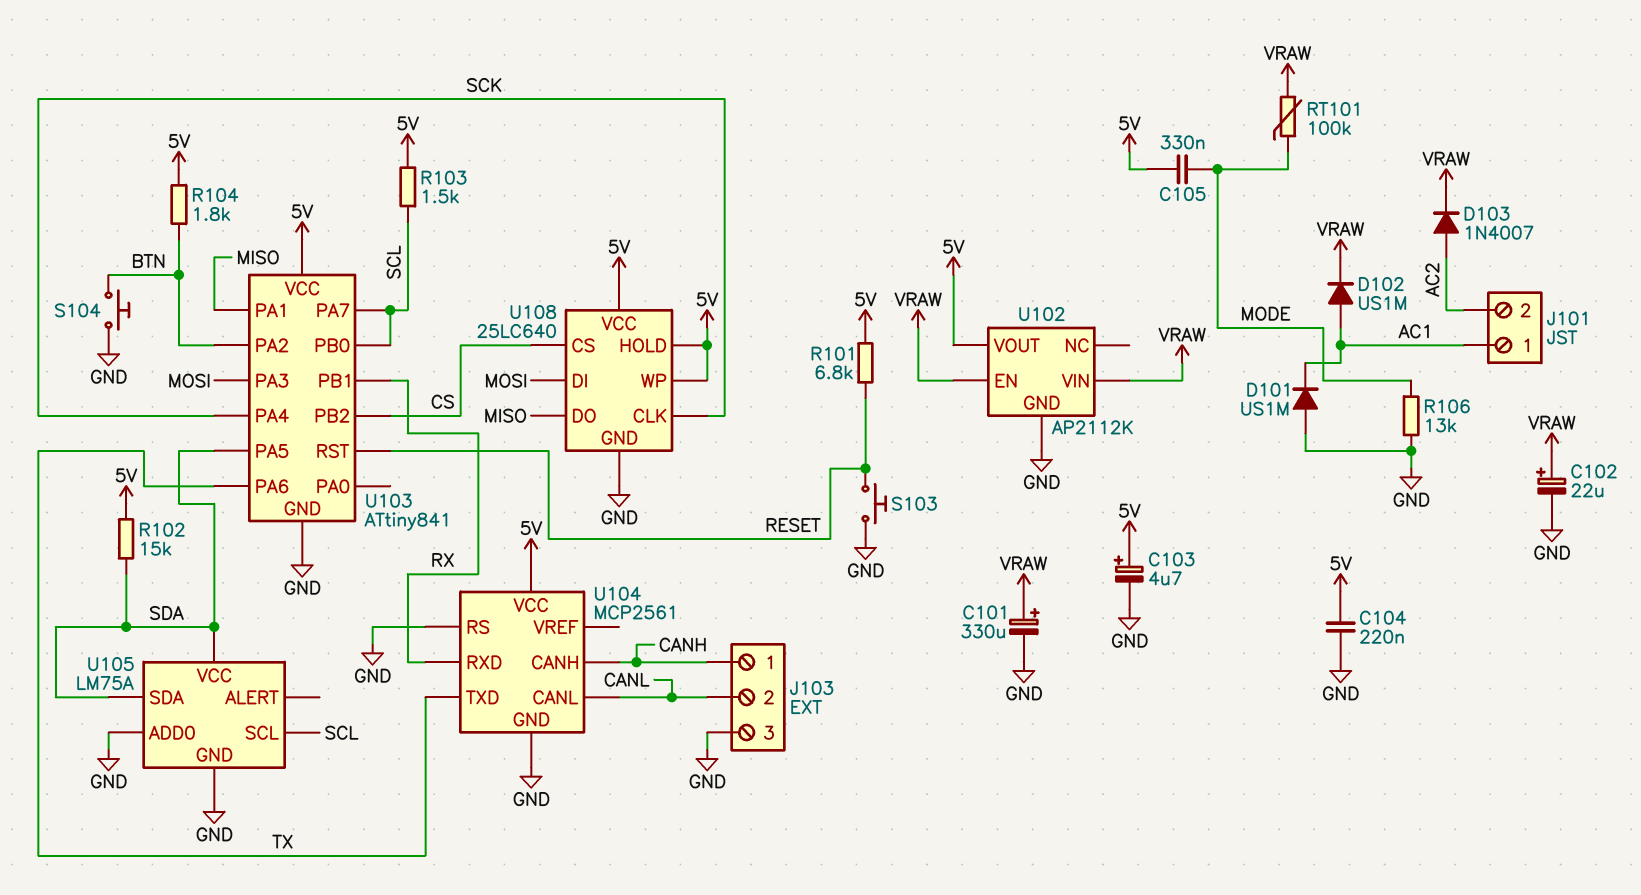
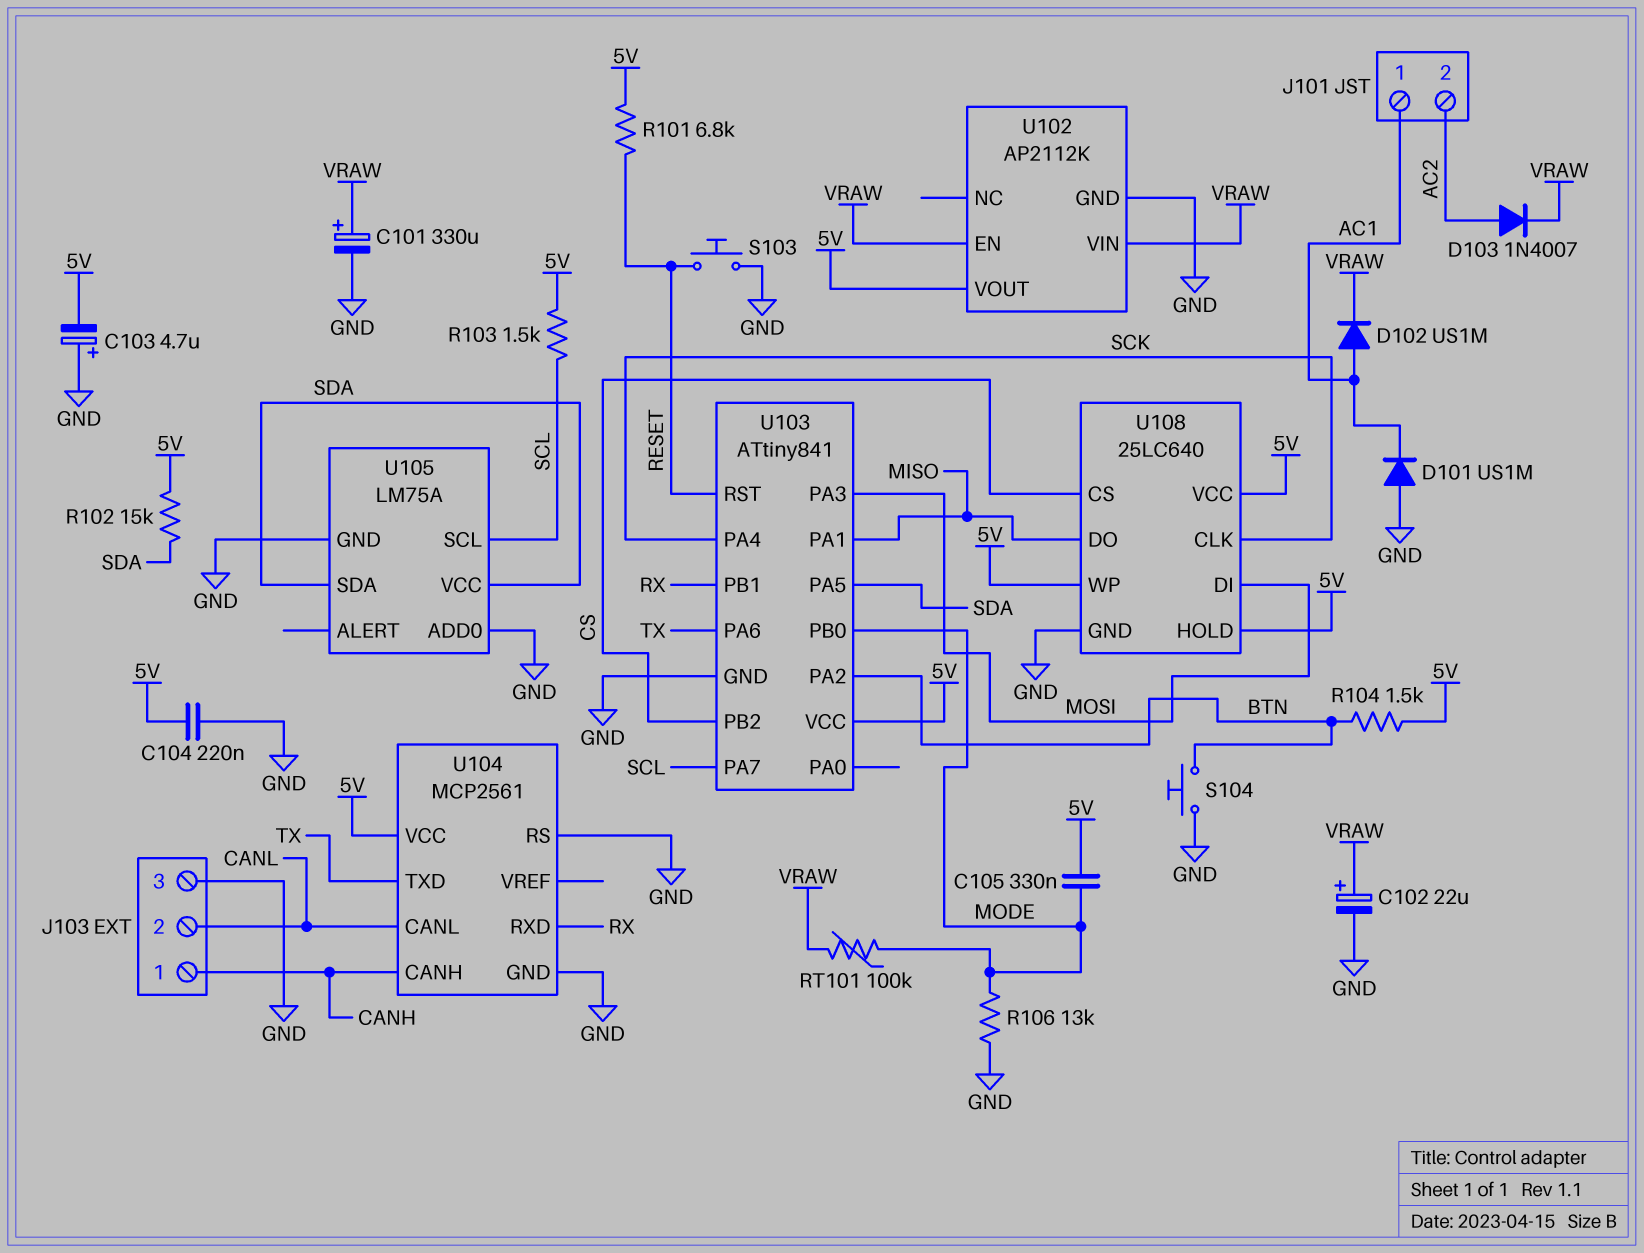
C103: 4.7uF (plus 5V, minus GND) -> 4.7uF (plus GND, minus 5V)
R104: 1.8k (5V, BTN) -> 1.5k (5V, BTN)
U103 pin PB0: SCL -> MODE

